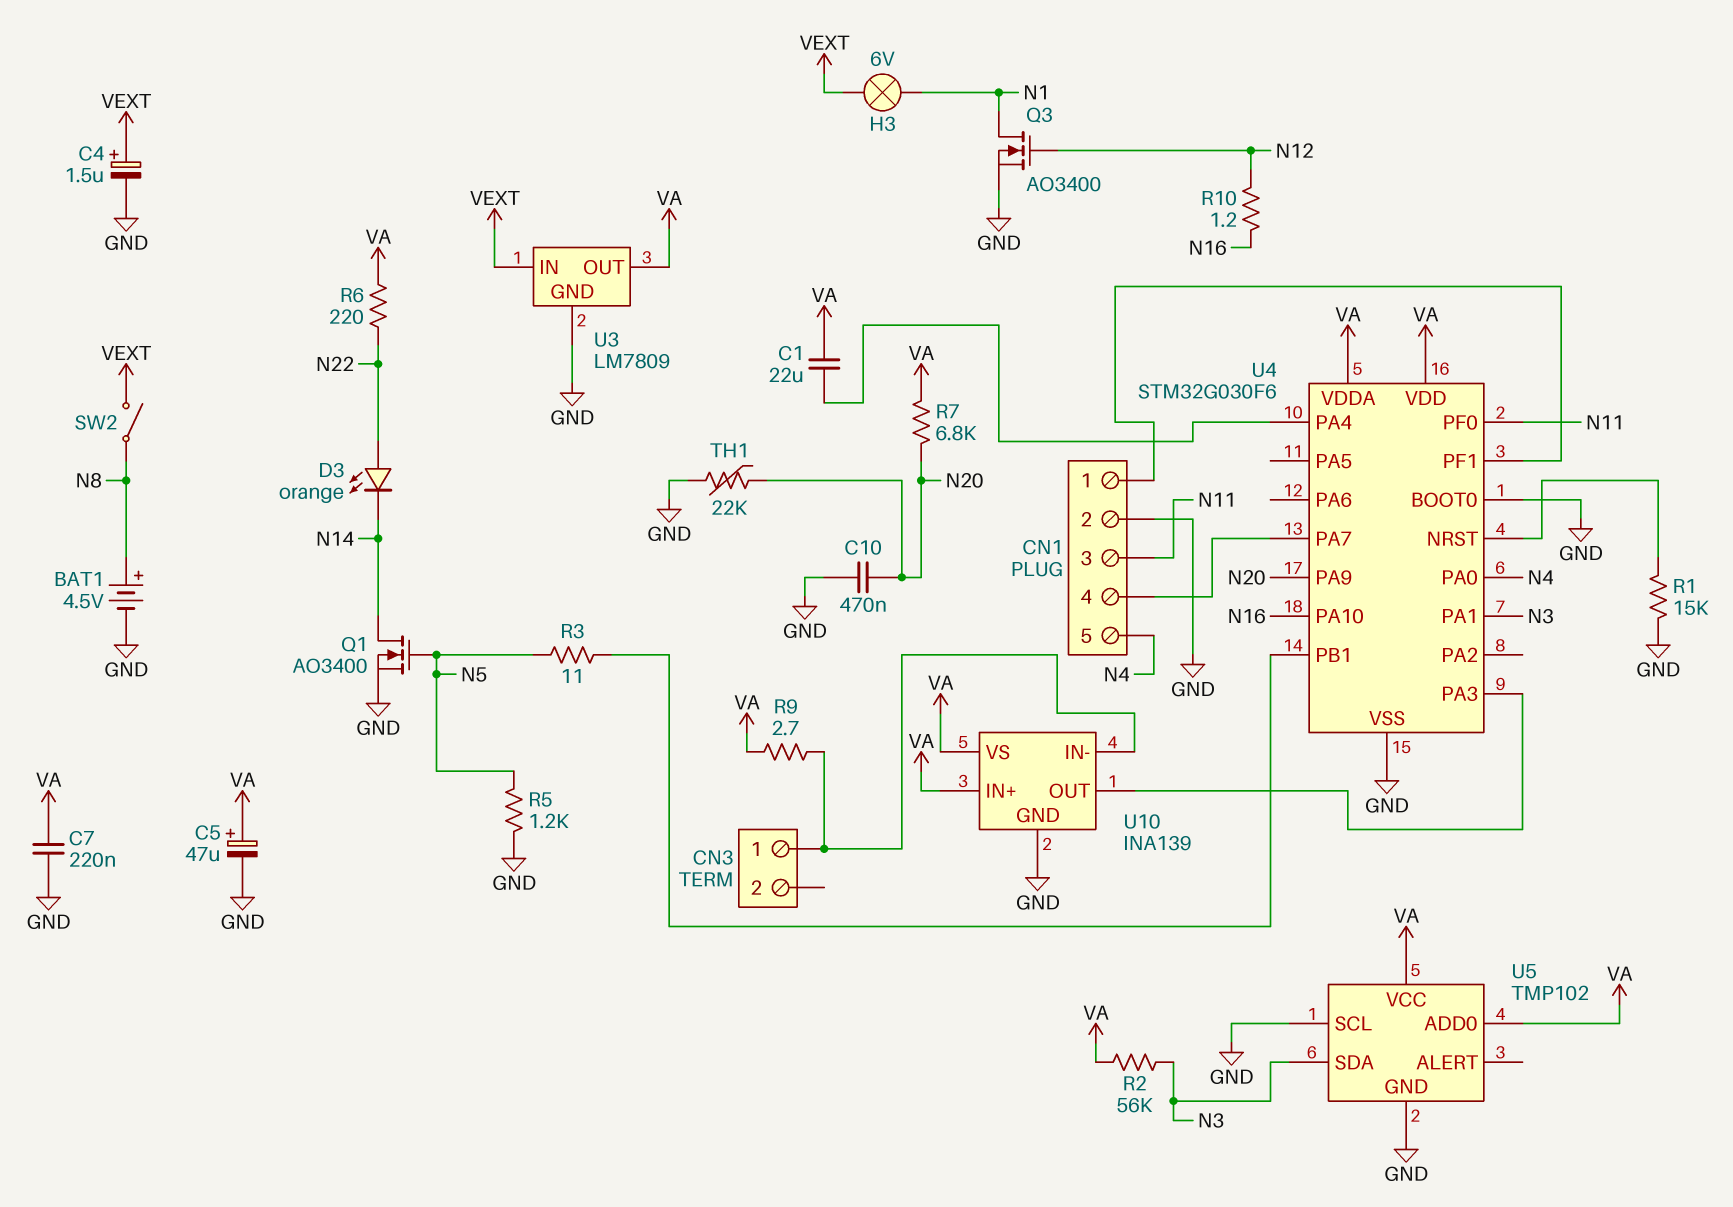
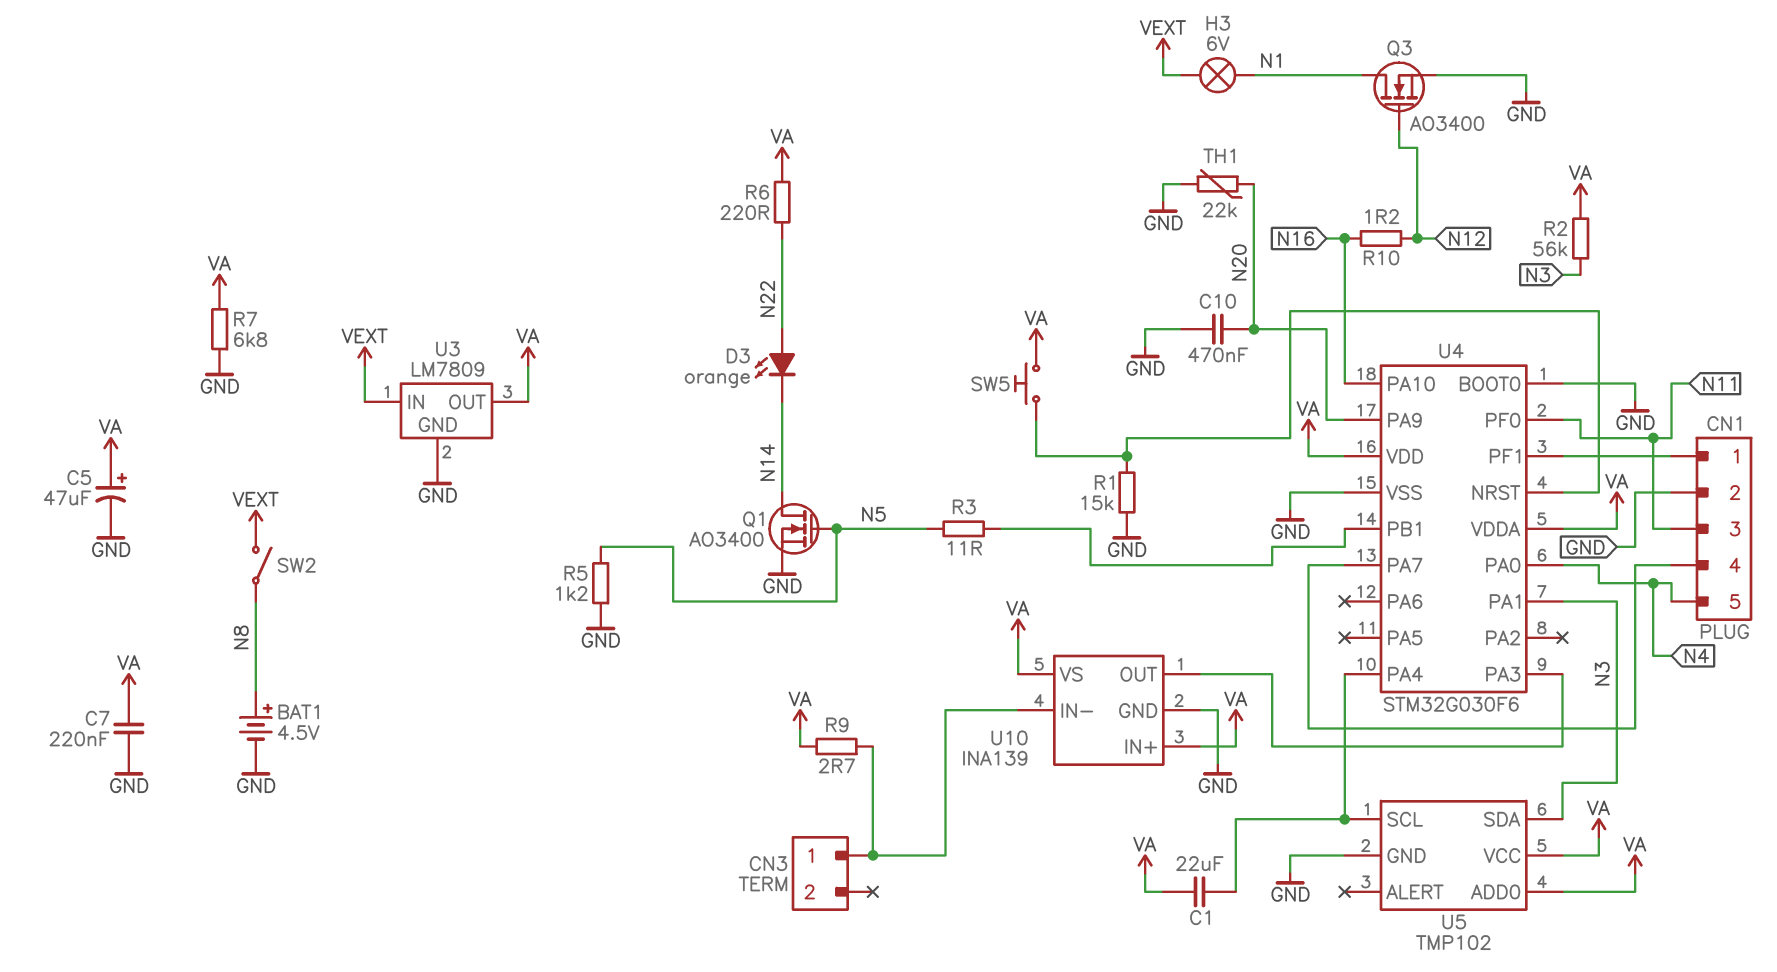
C4: 1.5uF (plus VEXT, minus GND) -> none
R7: 6.8k (N20, VA) -> 6.8k (GND, VA)
SW5: none -> button (U4/NRST, VA)
U5 pin SCL: GND -> U4/PA4

